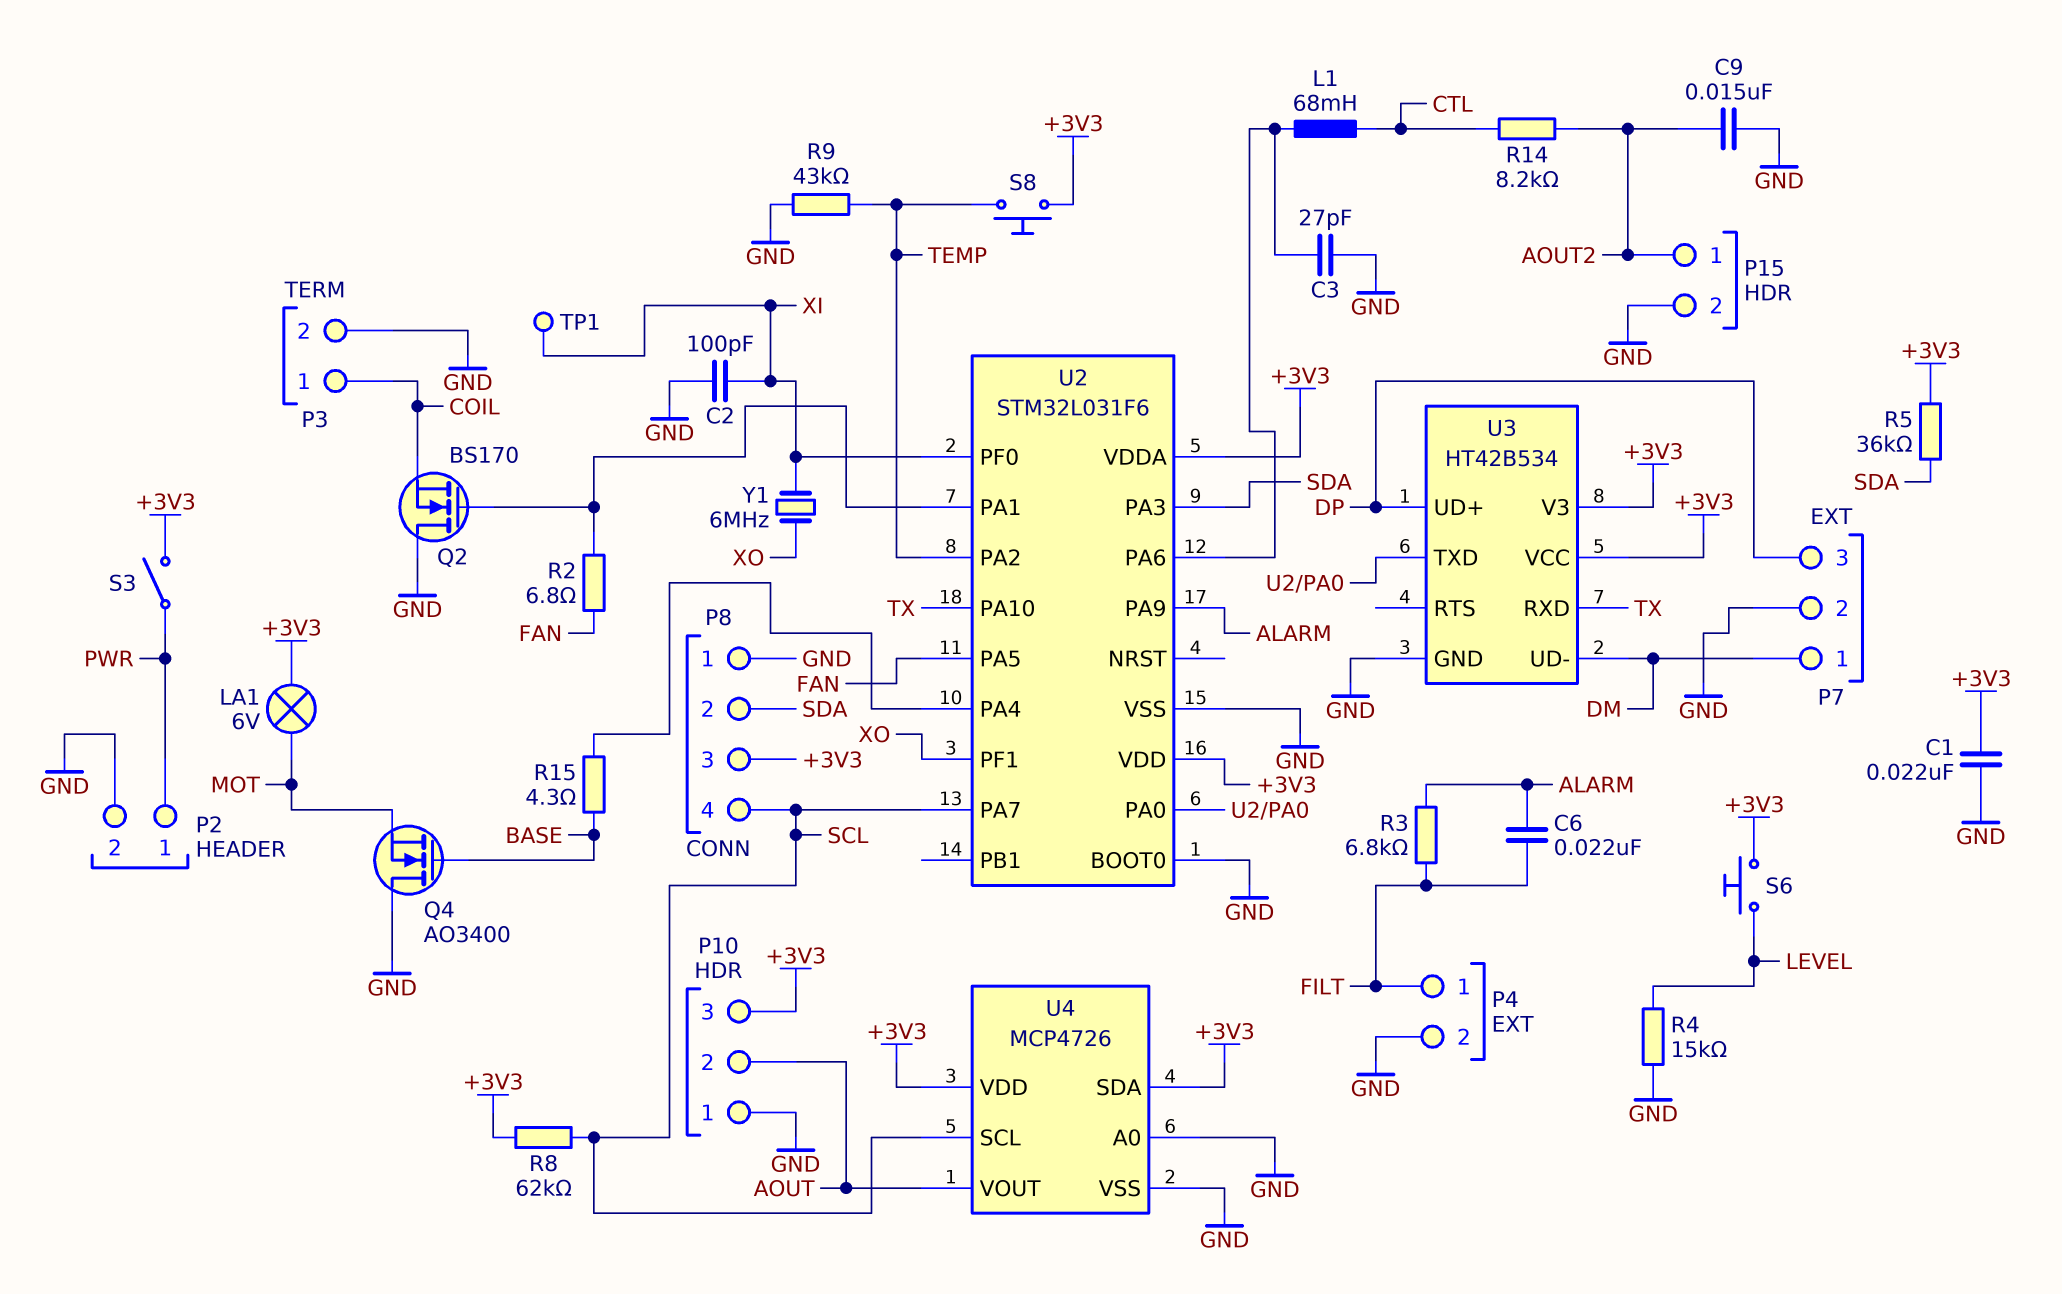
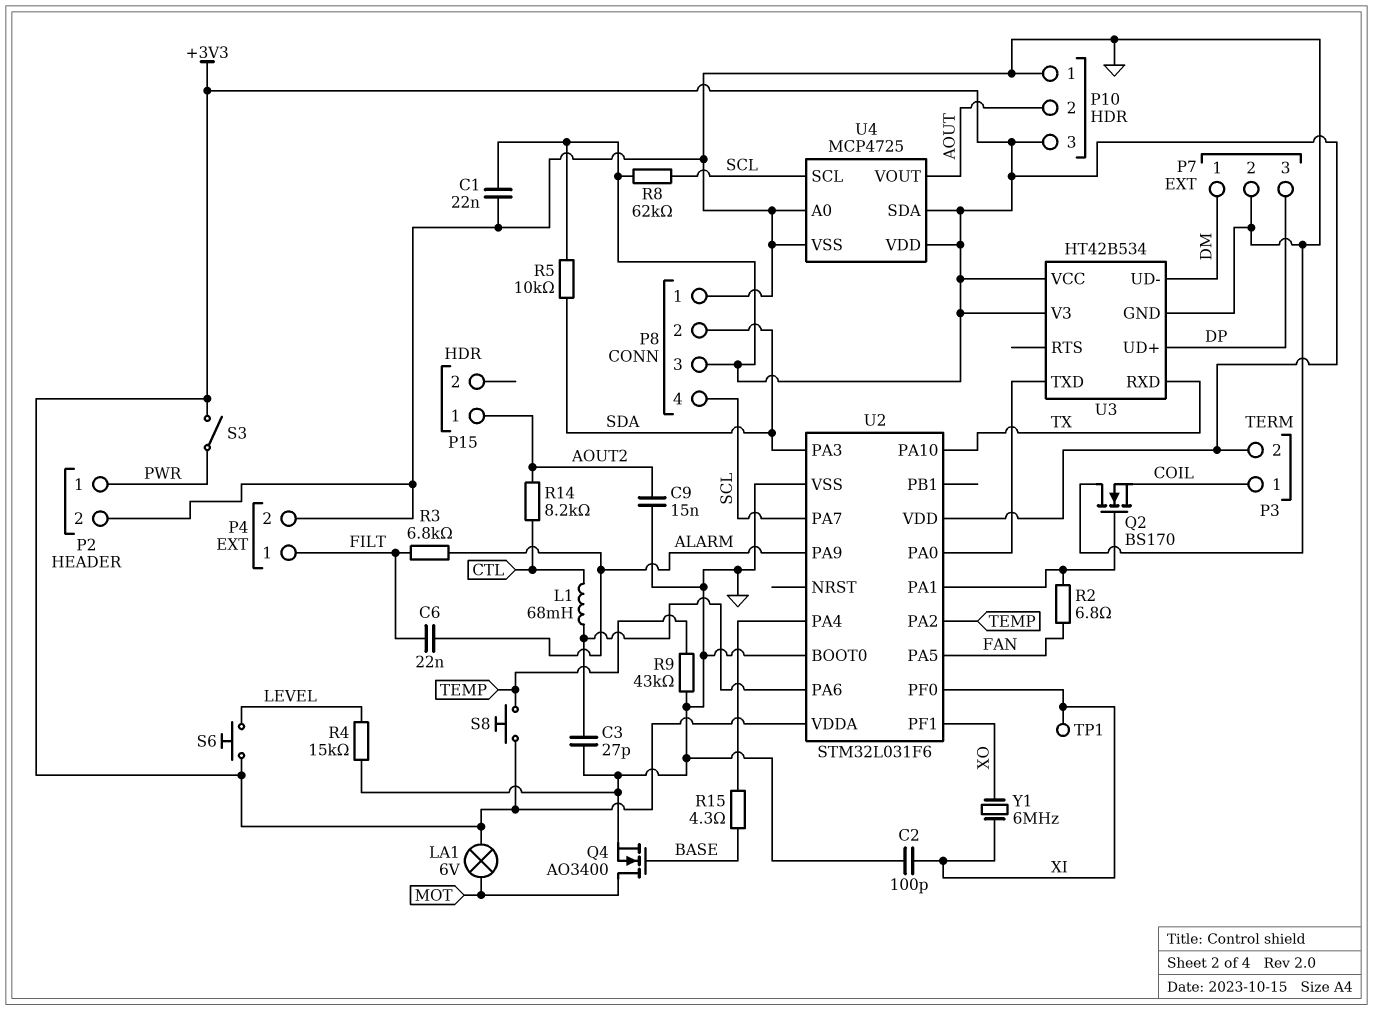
P3 pin 2: GND -> +3V3
P15 pin 2: GND -> none
Q4: NMOS AO3400 (G BASE, D GND, S MOT) -> NMOS AO3400 (G BASE, D MOT, S GND)
R5: 36k (+3V3, SDA) -> 10k (+3V3, SDA)
U4: MCP4726 -> MCP4725

